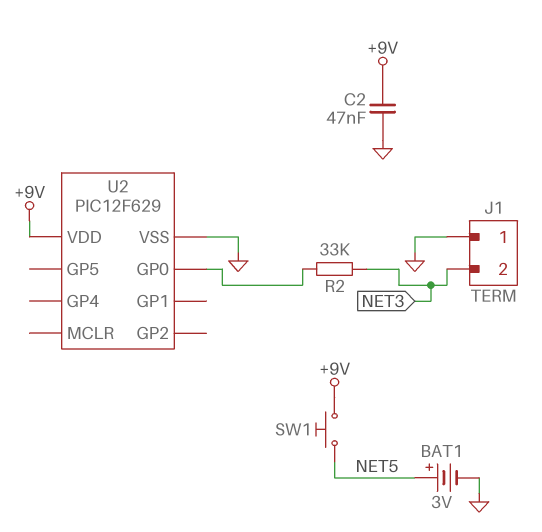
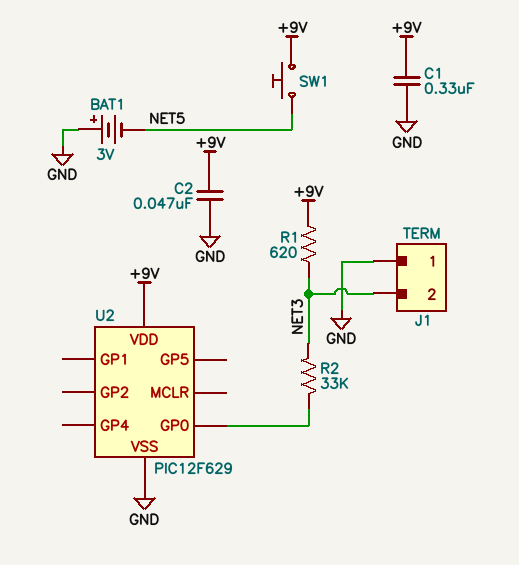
BAT1: 3V (plus NET5, minus GND) -> 3V (plus GND, minus NET5)
C1: none -> 330nF (+9V, GND)
R1: none -> 620 (+9V, NET3)

